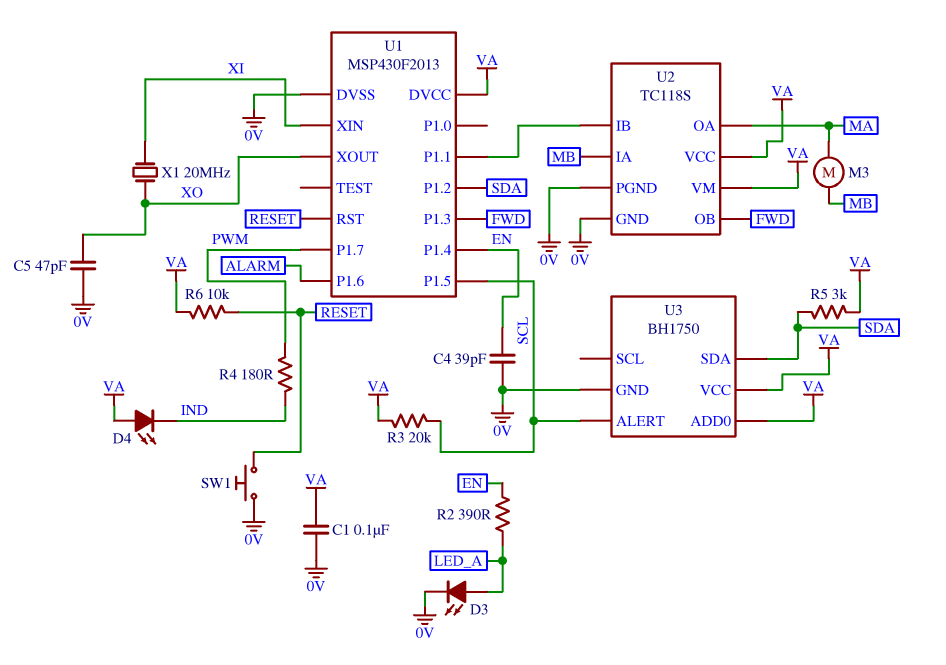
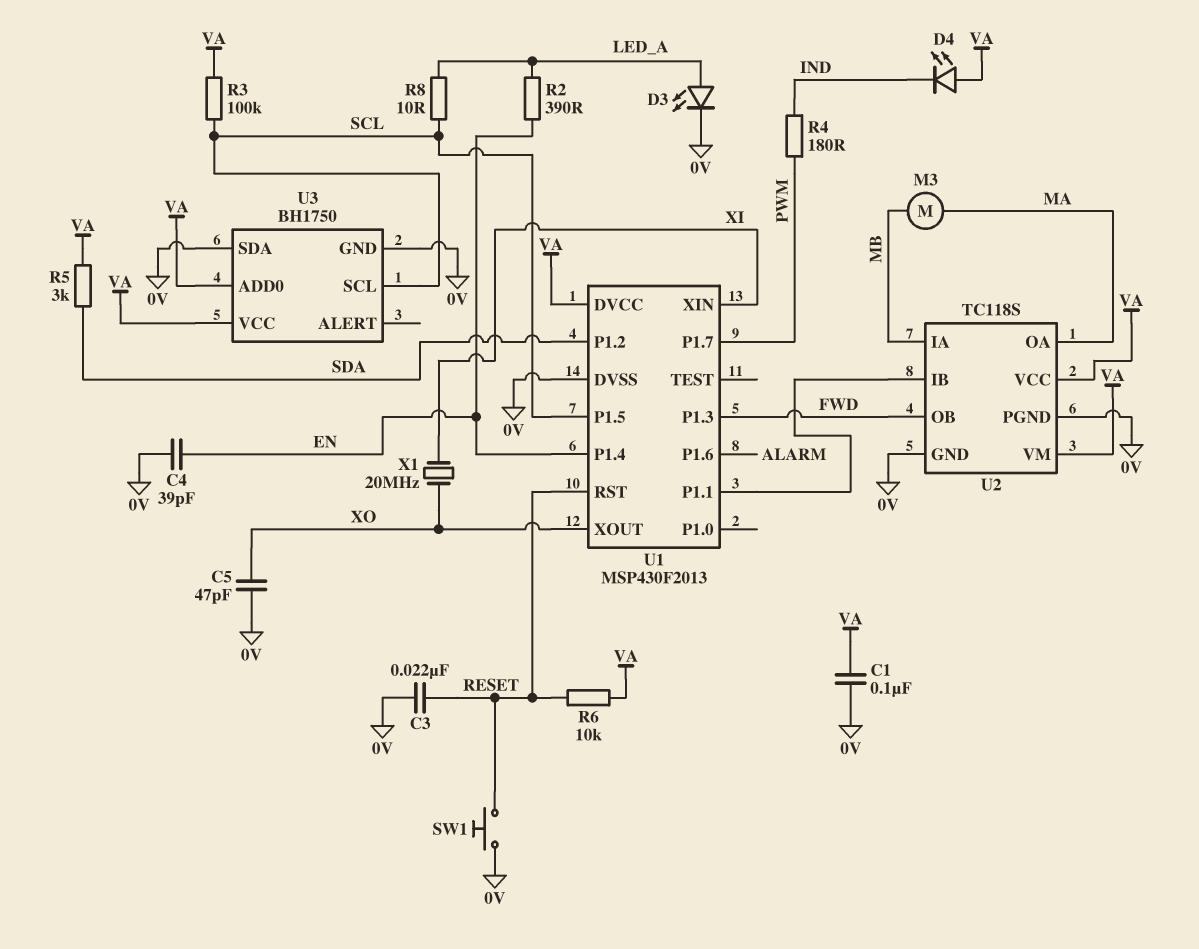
C3: none -> 22nF (0V, RESET)
R3: 20k (SCL, VA) -> 100k (SCL, VA)
R8: none -> 10 (LED_A, SCL)
U3 pin ALERT: SCL -> none
U3 pin SCL: none -> SCL
U3 pin SDA: SDA -> 0V

